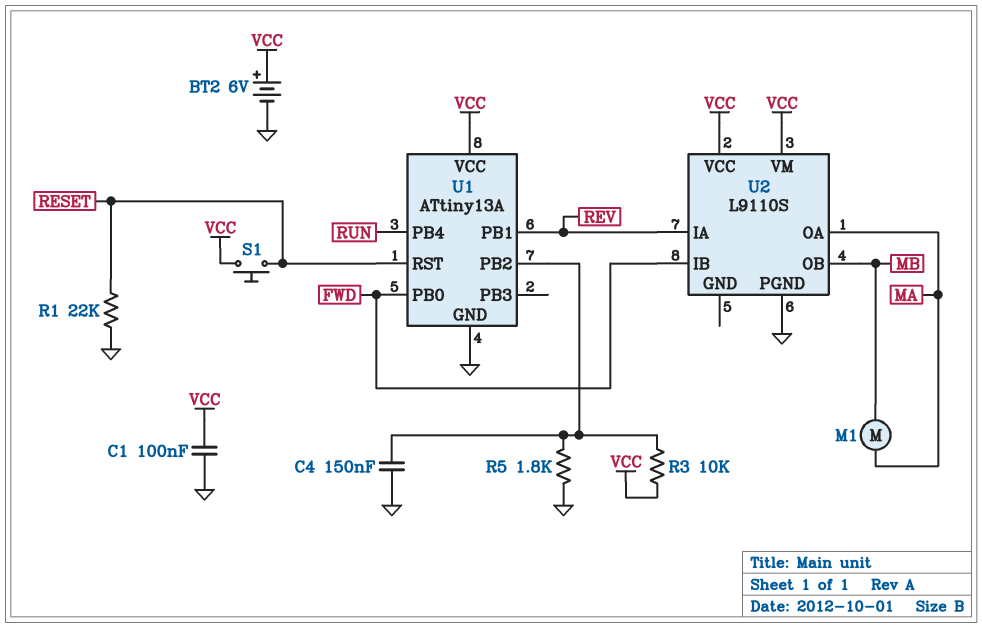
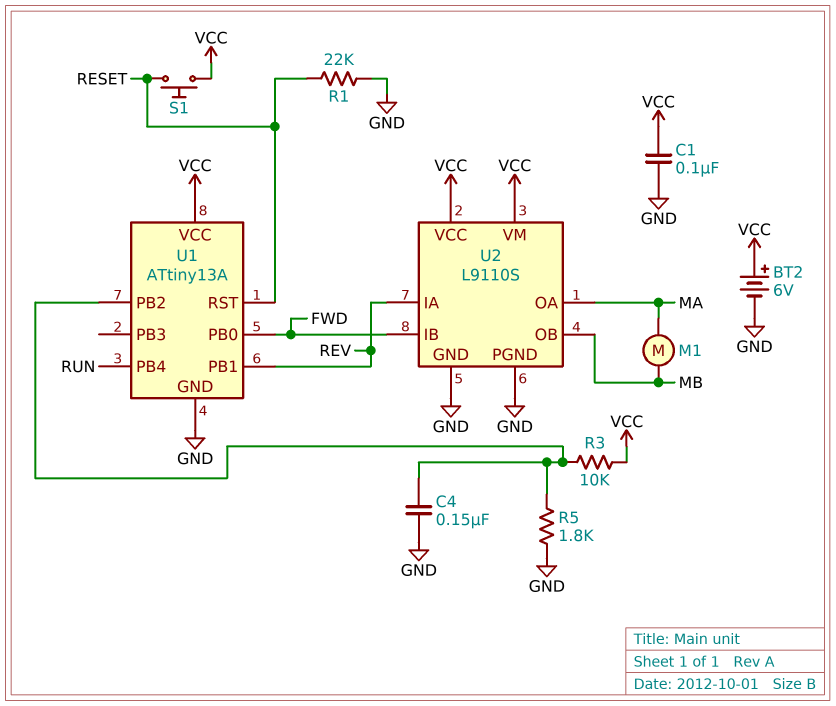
U2 pin GND: none -> GND

